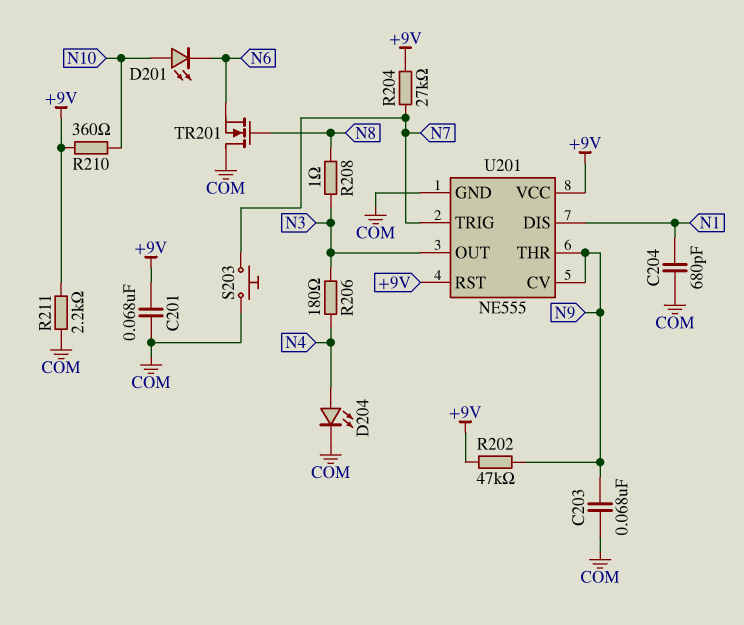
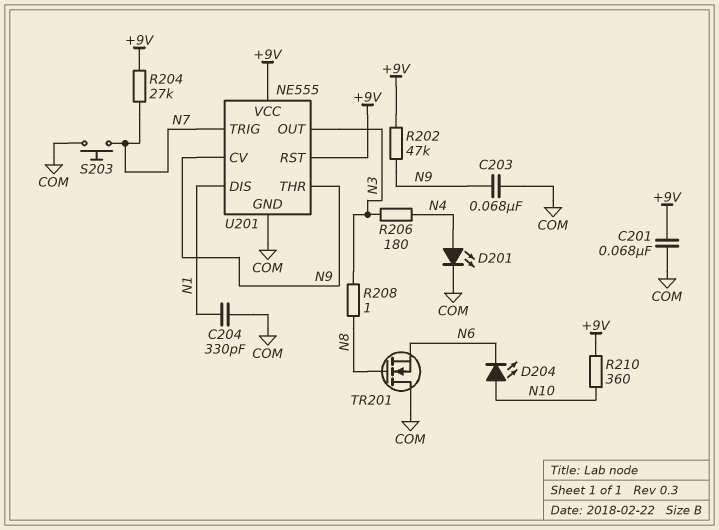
C204: 680pF (COM, N1) -> 330pF (COM, N1)
D201: LED (A N10, K N6) -> LED (A N4, K COM)
D204: LED (A N4, K COM) -> LED (A N10, K N6)
R211: 2.2k (+9V, COM) -> none

